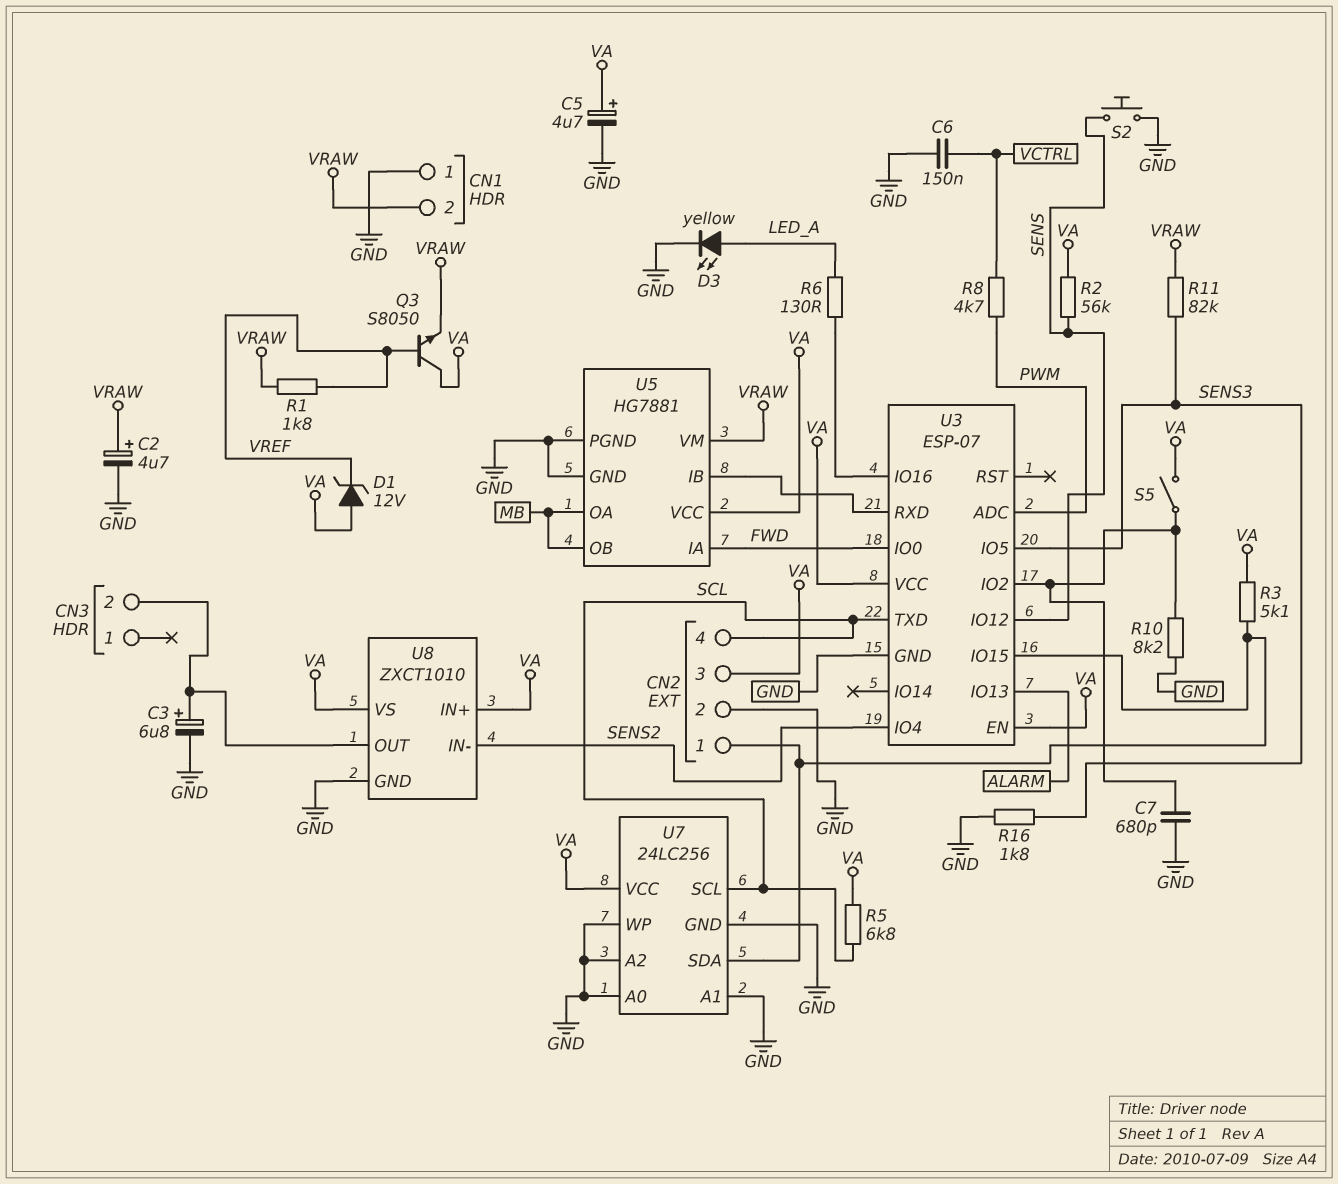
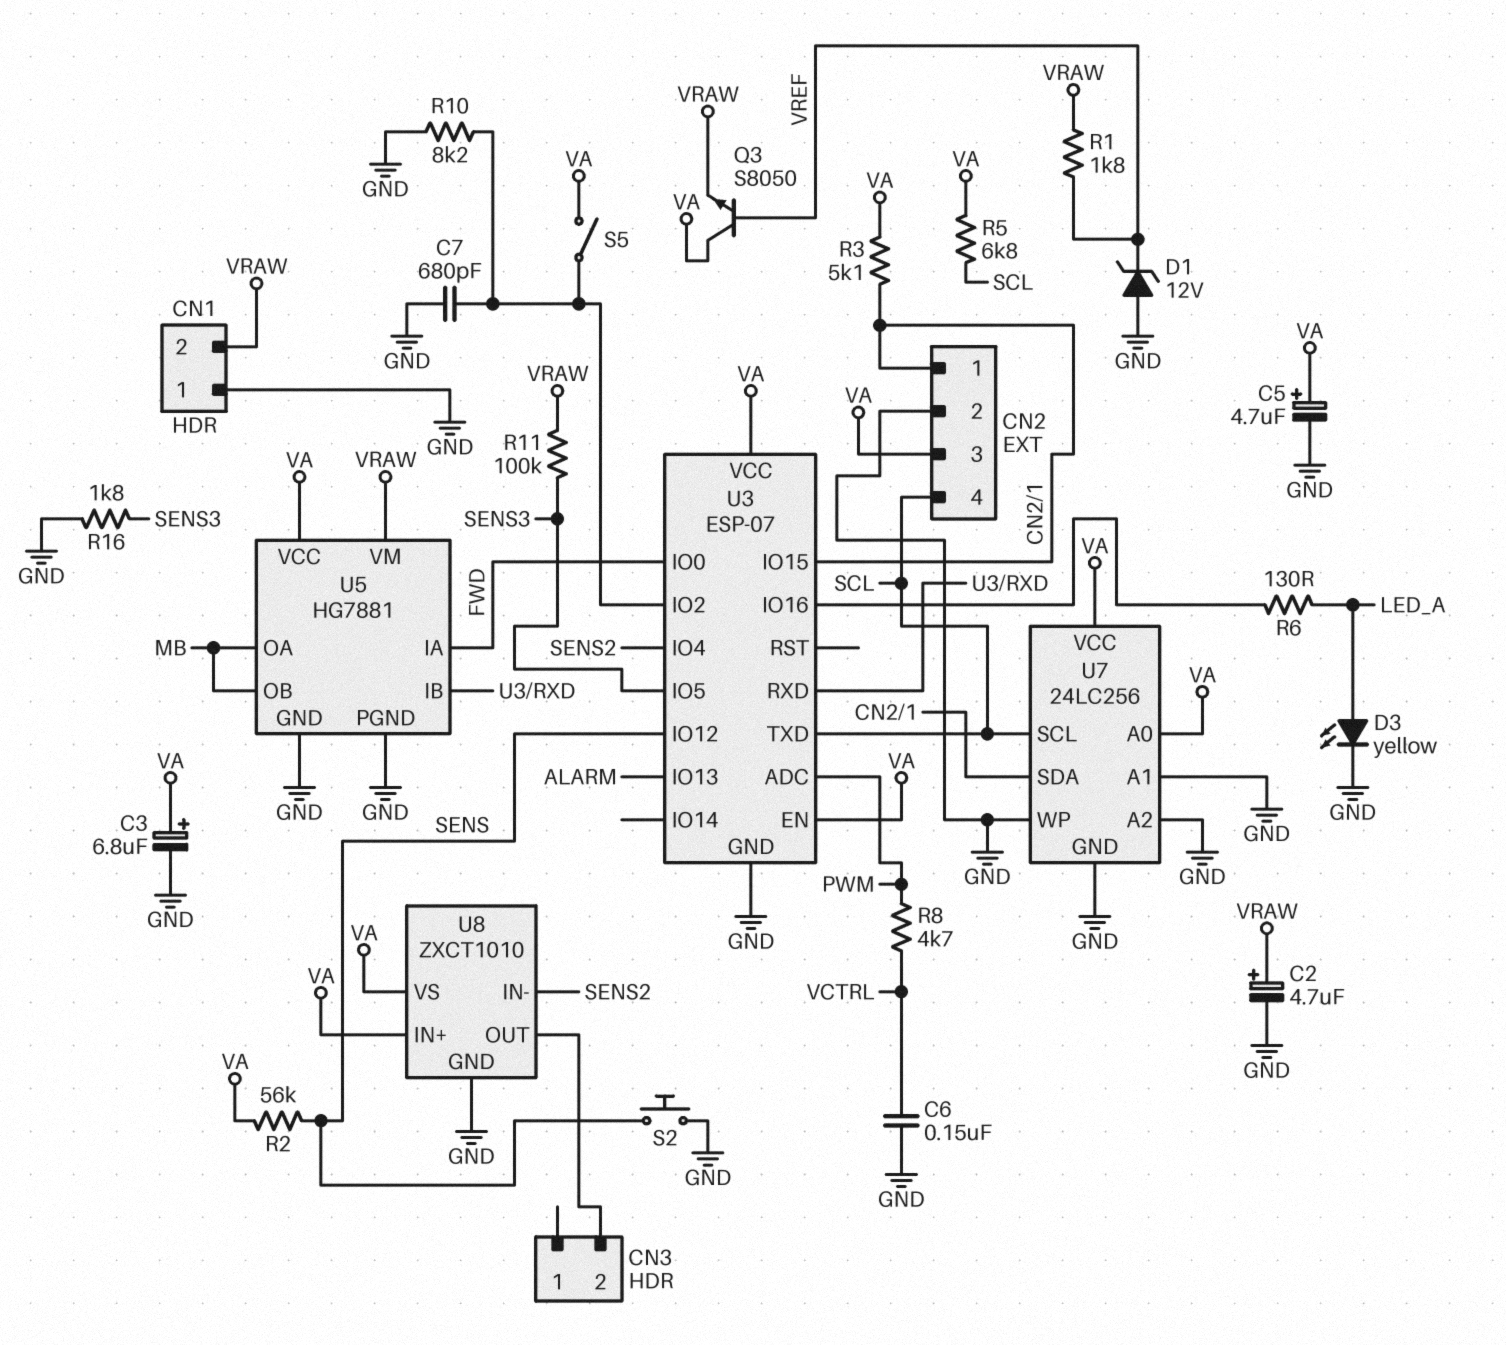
C3: 6.8uF (plus CN3/2, minus GND) -> 6.8uF (plus VA, minus GND)
D1: zener 12V (A VA, K VREF) -> zener 12V (A GND, K VREF)
R11: 82k (SENS3, VRAW) -> 100k (SENS3, VRAW)
U7 pin A0: GND -> VA

